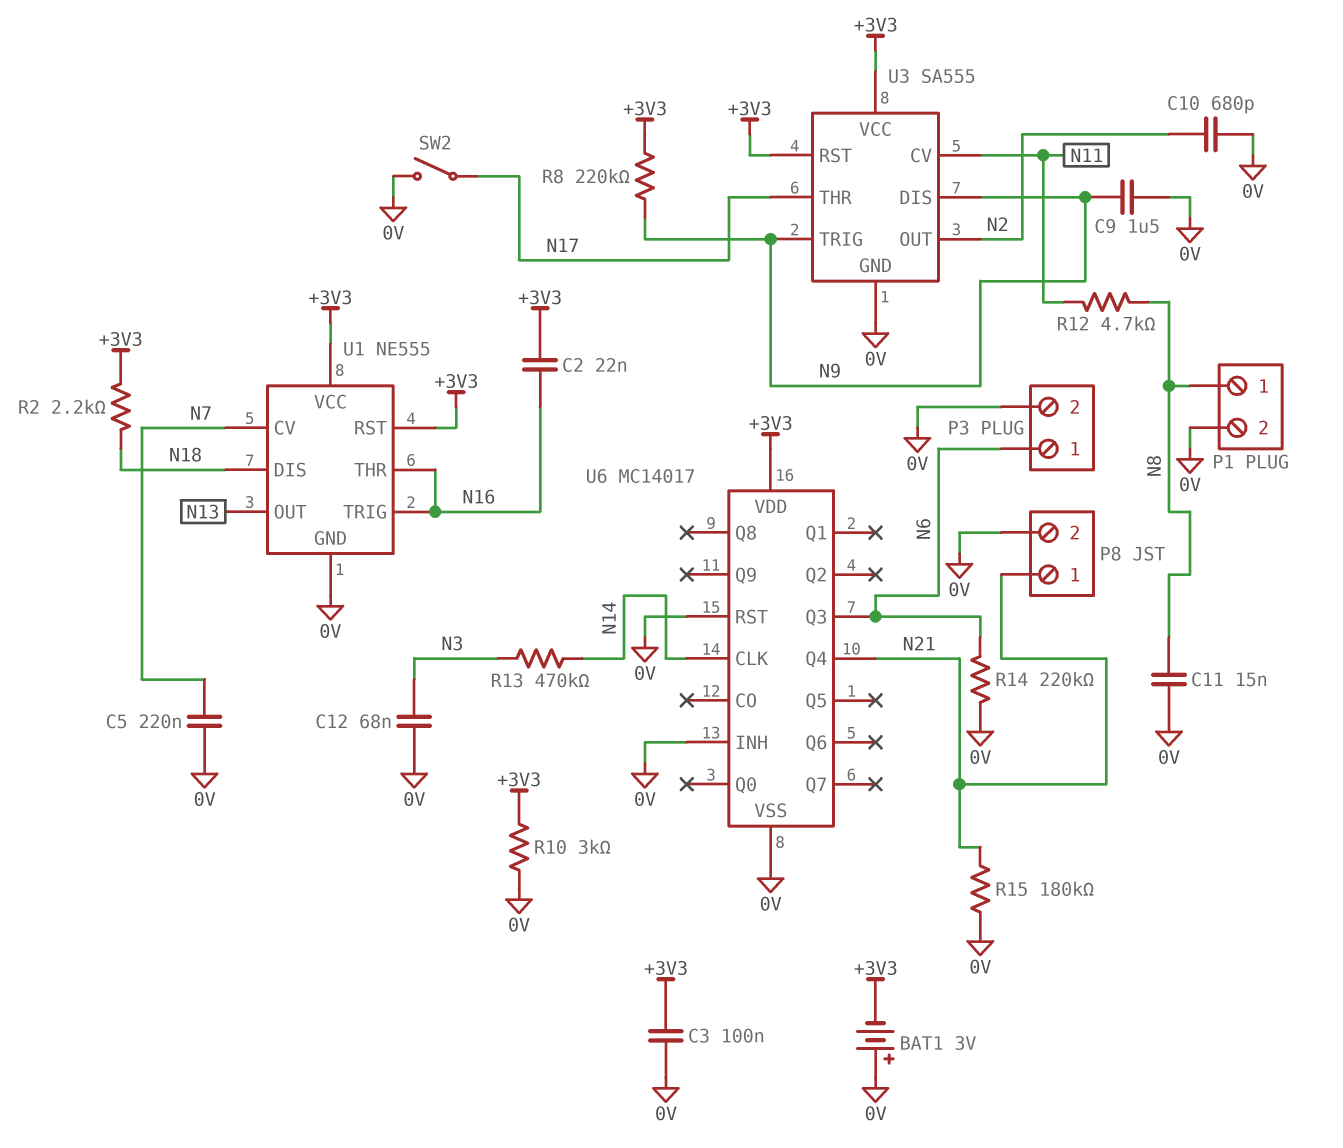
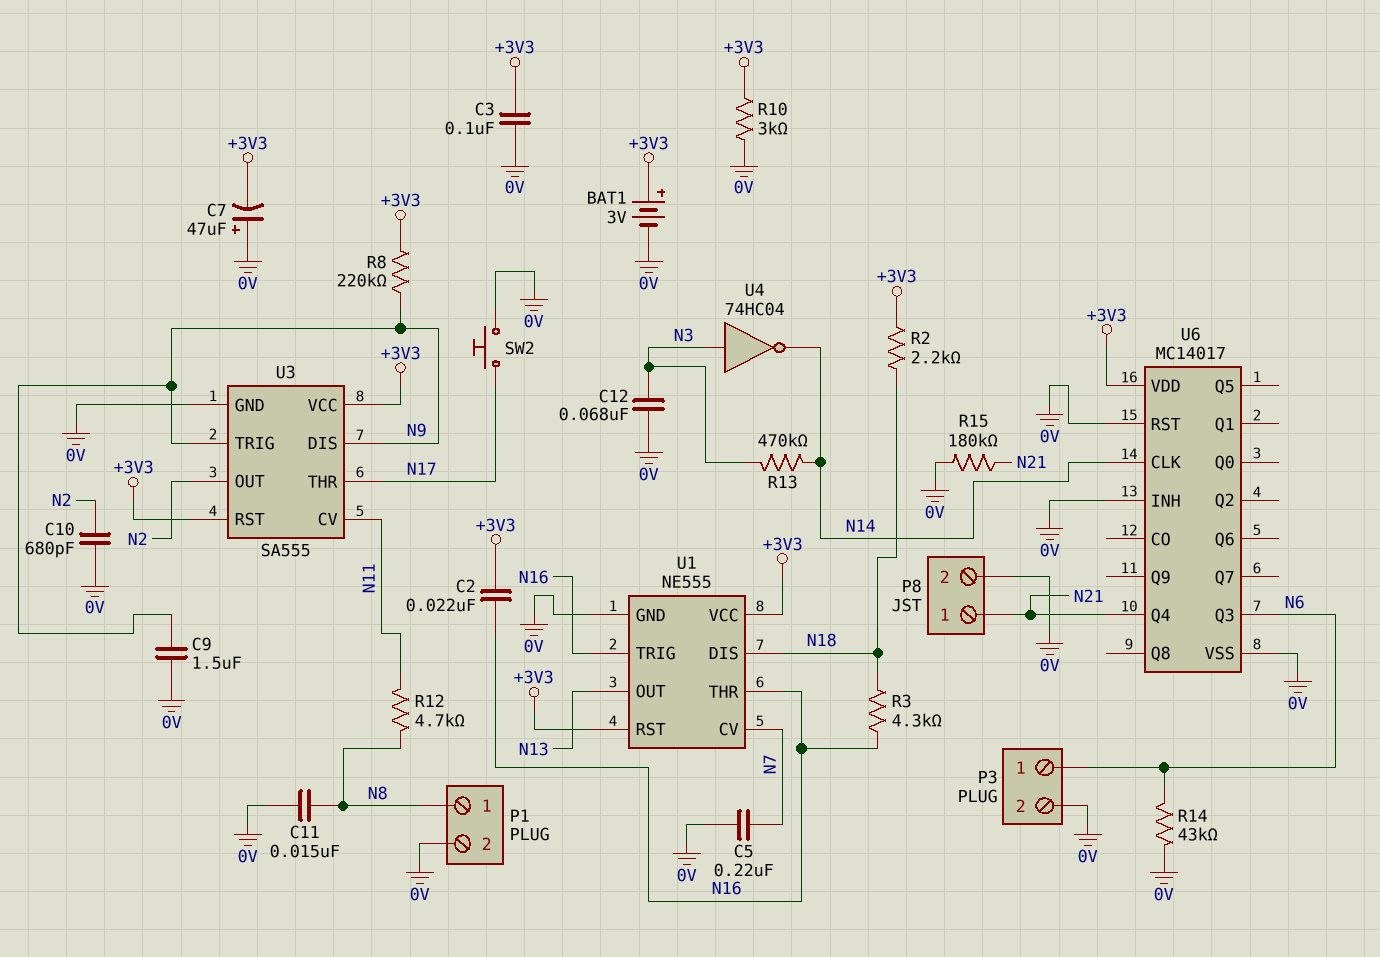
BAT1: 3V (plus 0V, minus +3V3) -> 3V (plus +3V3, minus 0V)
C7: none -> 47uF (plus 0V, minus +3V3)
R3: none -> 4.3k (N16, N18)
R14: 220k (0V, N6) -> 43k (0V, N6)
SW2: switch (0V, N17) -> button (0V, N17)
U4: none -> NOT 74HC04 (in N3, out N14)

